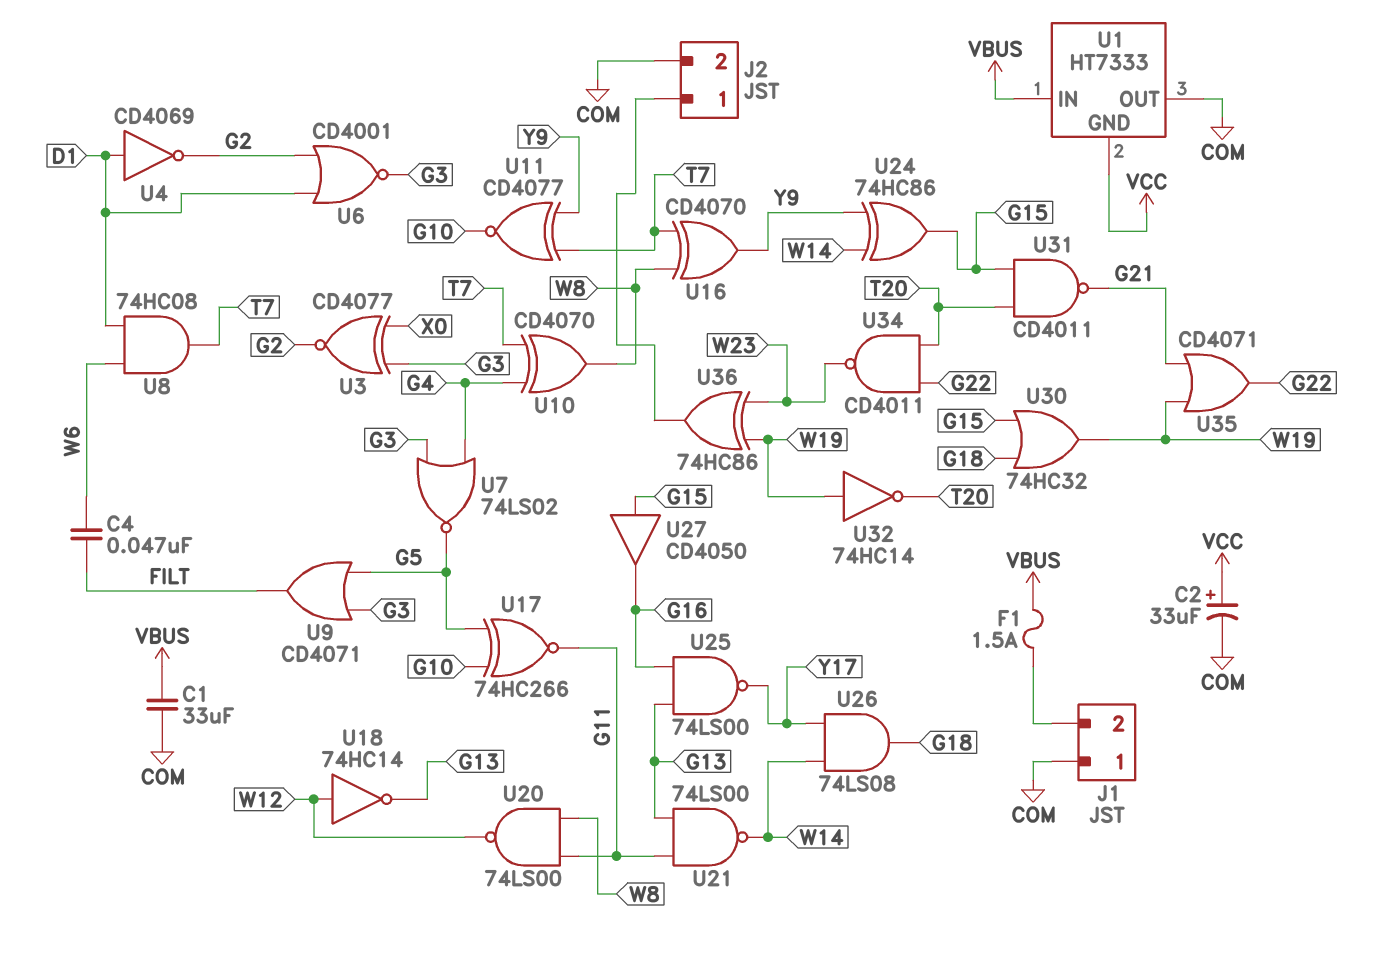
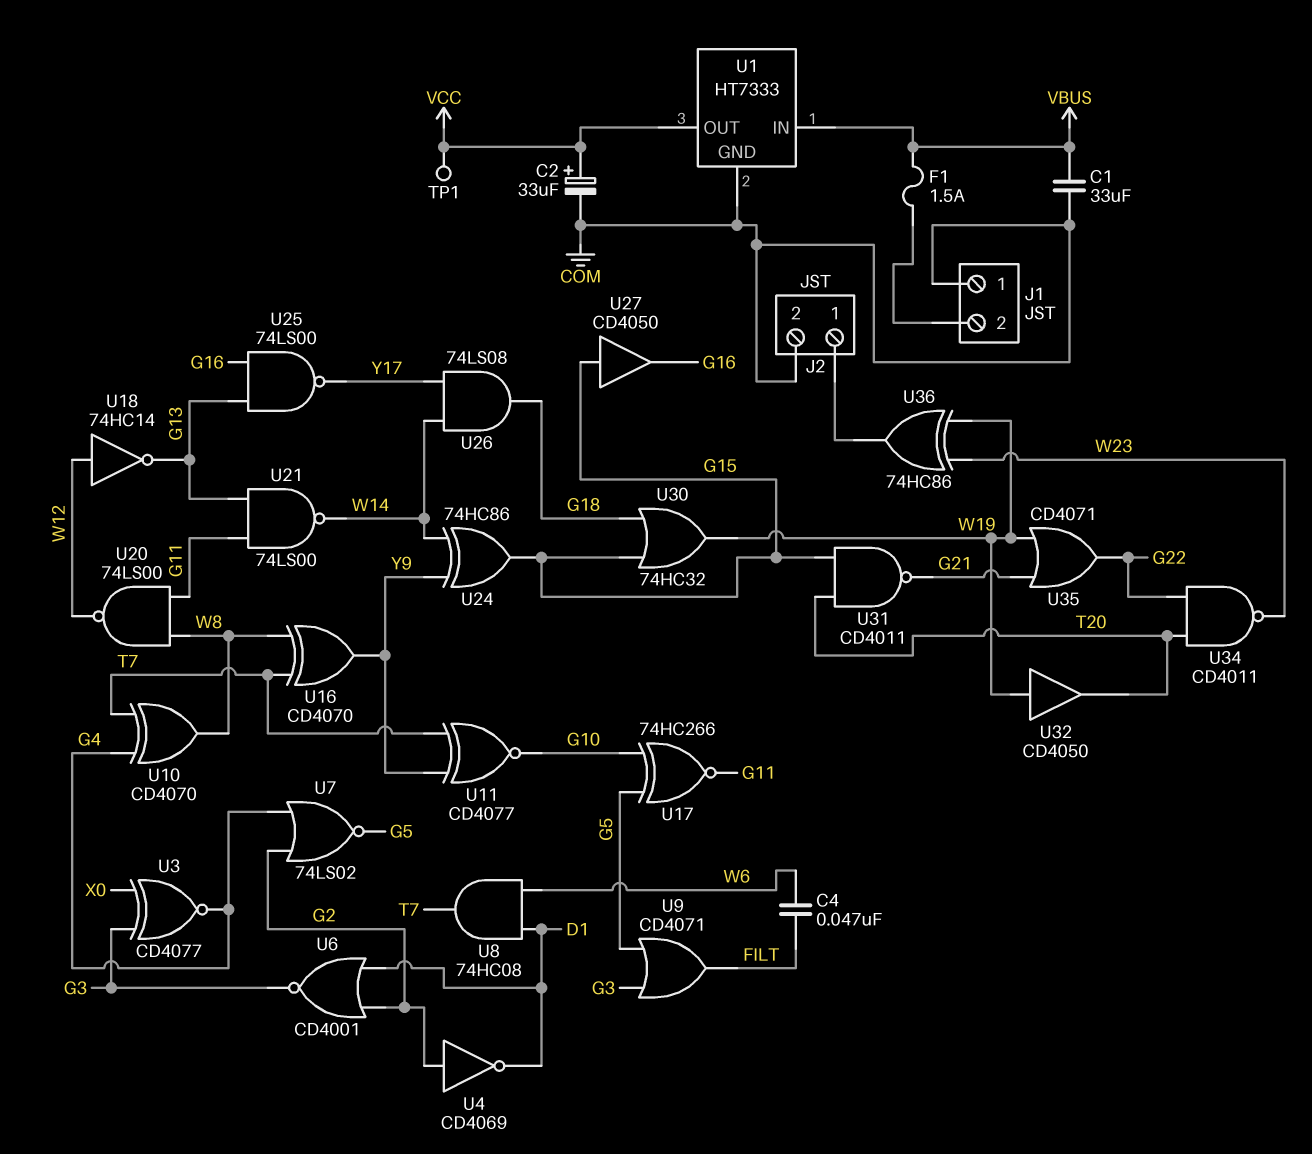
TP1: none -> test point (VCC)
U1 pin GND: VCC -> COM
U1 pin OUT: COM -> VCC
U3: XNOR CD4077 (in G3, in X0, out G2) -> XNOR CD4077 (in G3, in X0, out G4)
U4: NOT CD4069 (in D1, out G2) -> NOT CD4069 (in G2, out D1)
U7: NOR 74LS02 (in G3, in G4, out G5) -> NOR 74LS02 (in G2, in G4, out G5)
U32: NOT 74HC14 (in W19, out T20) -> buffer CD4050 (in W19, out T20)

